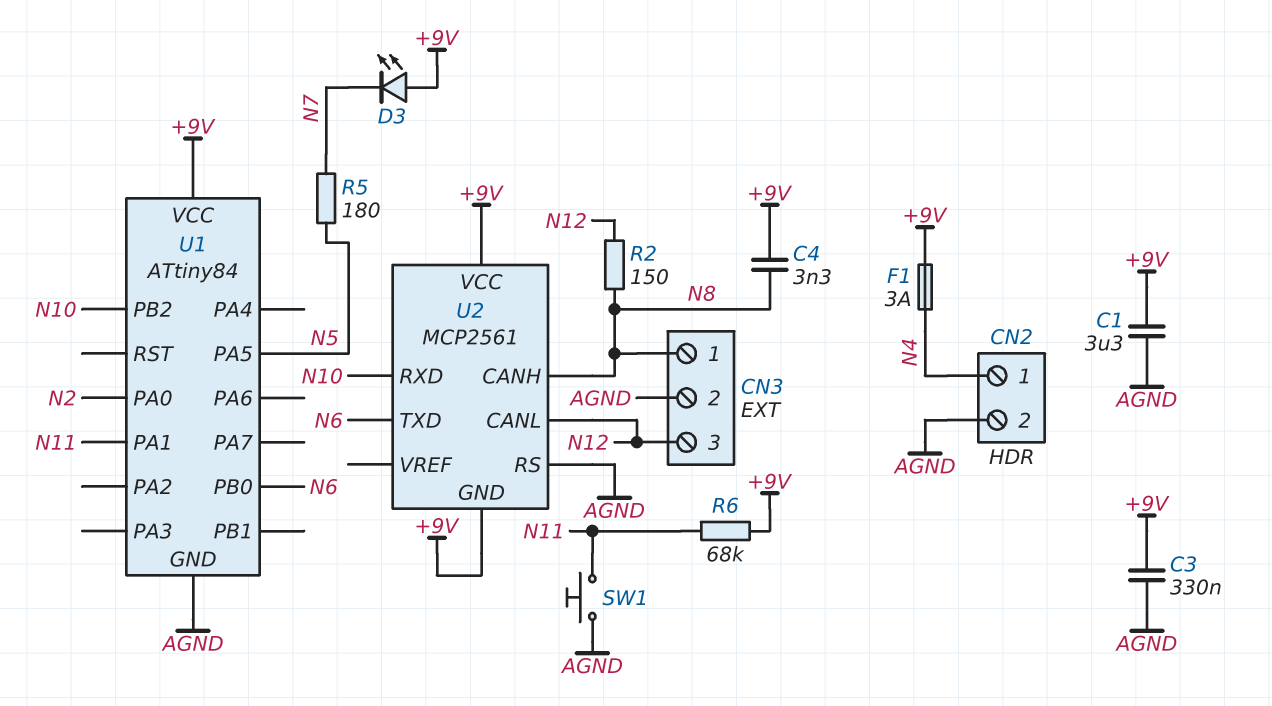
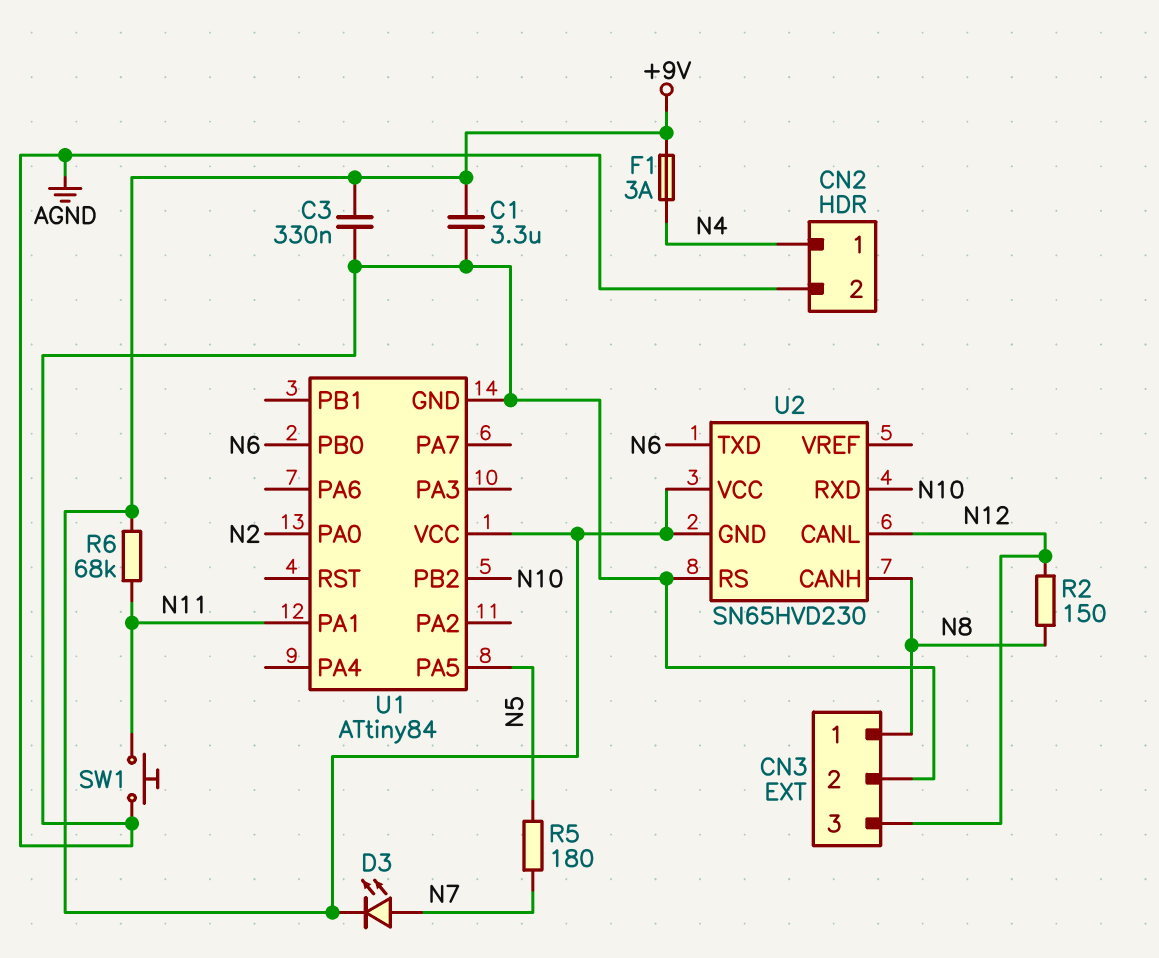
C4: 3.3nF (+9V, N8) -> none
D3: LED (A +9V, K N7) -> LED (A N7, K +9V)
U2: MCP2561 -> SN65HVD230

